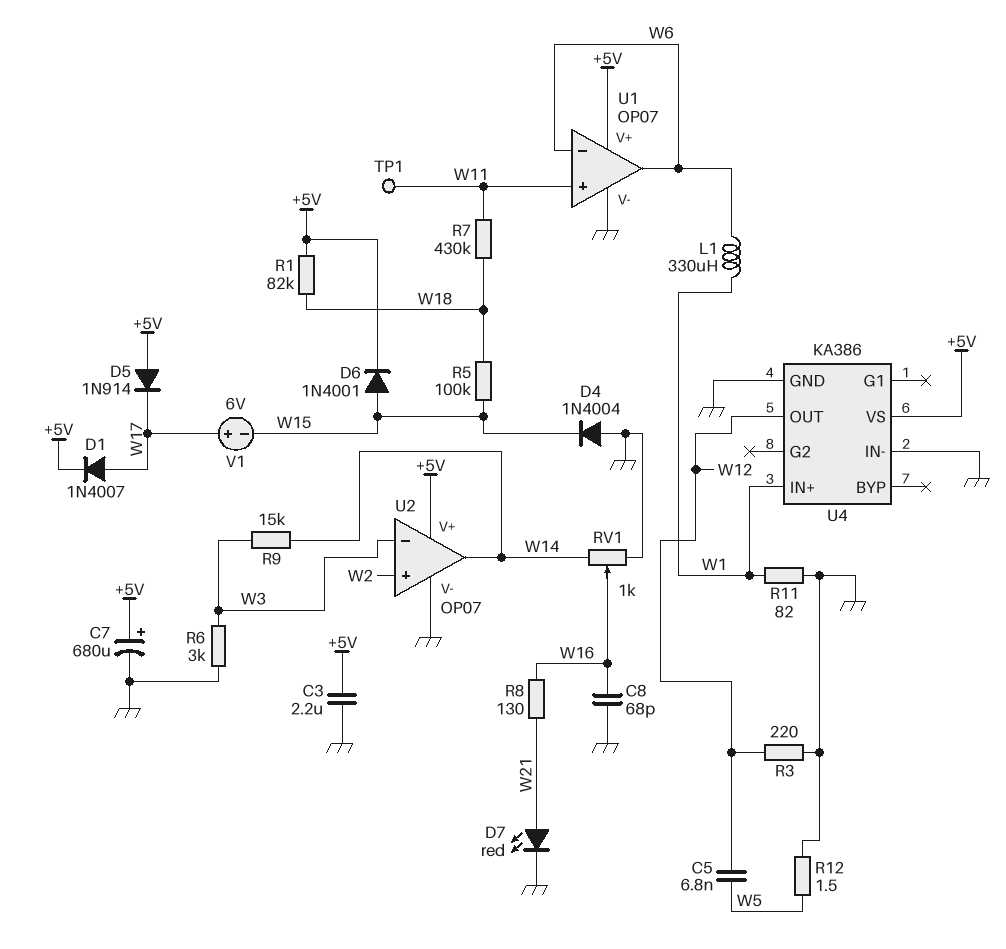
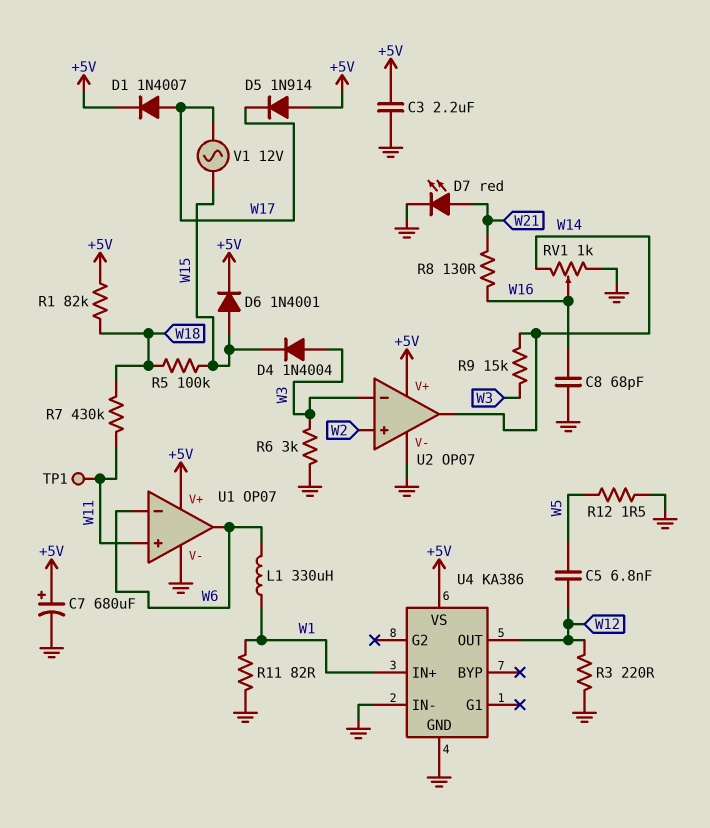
D4: diode 1N4004 (A GND, K W15) -> diode 1N4004 (A W3, K W15)
V1: 6V (plus W17, minus W15) -> AC 12V (W15, W17)

